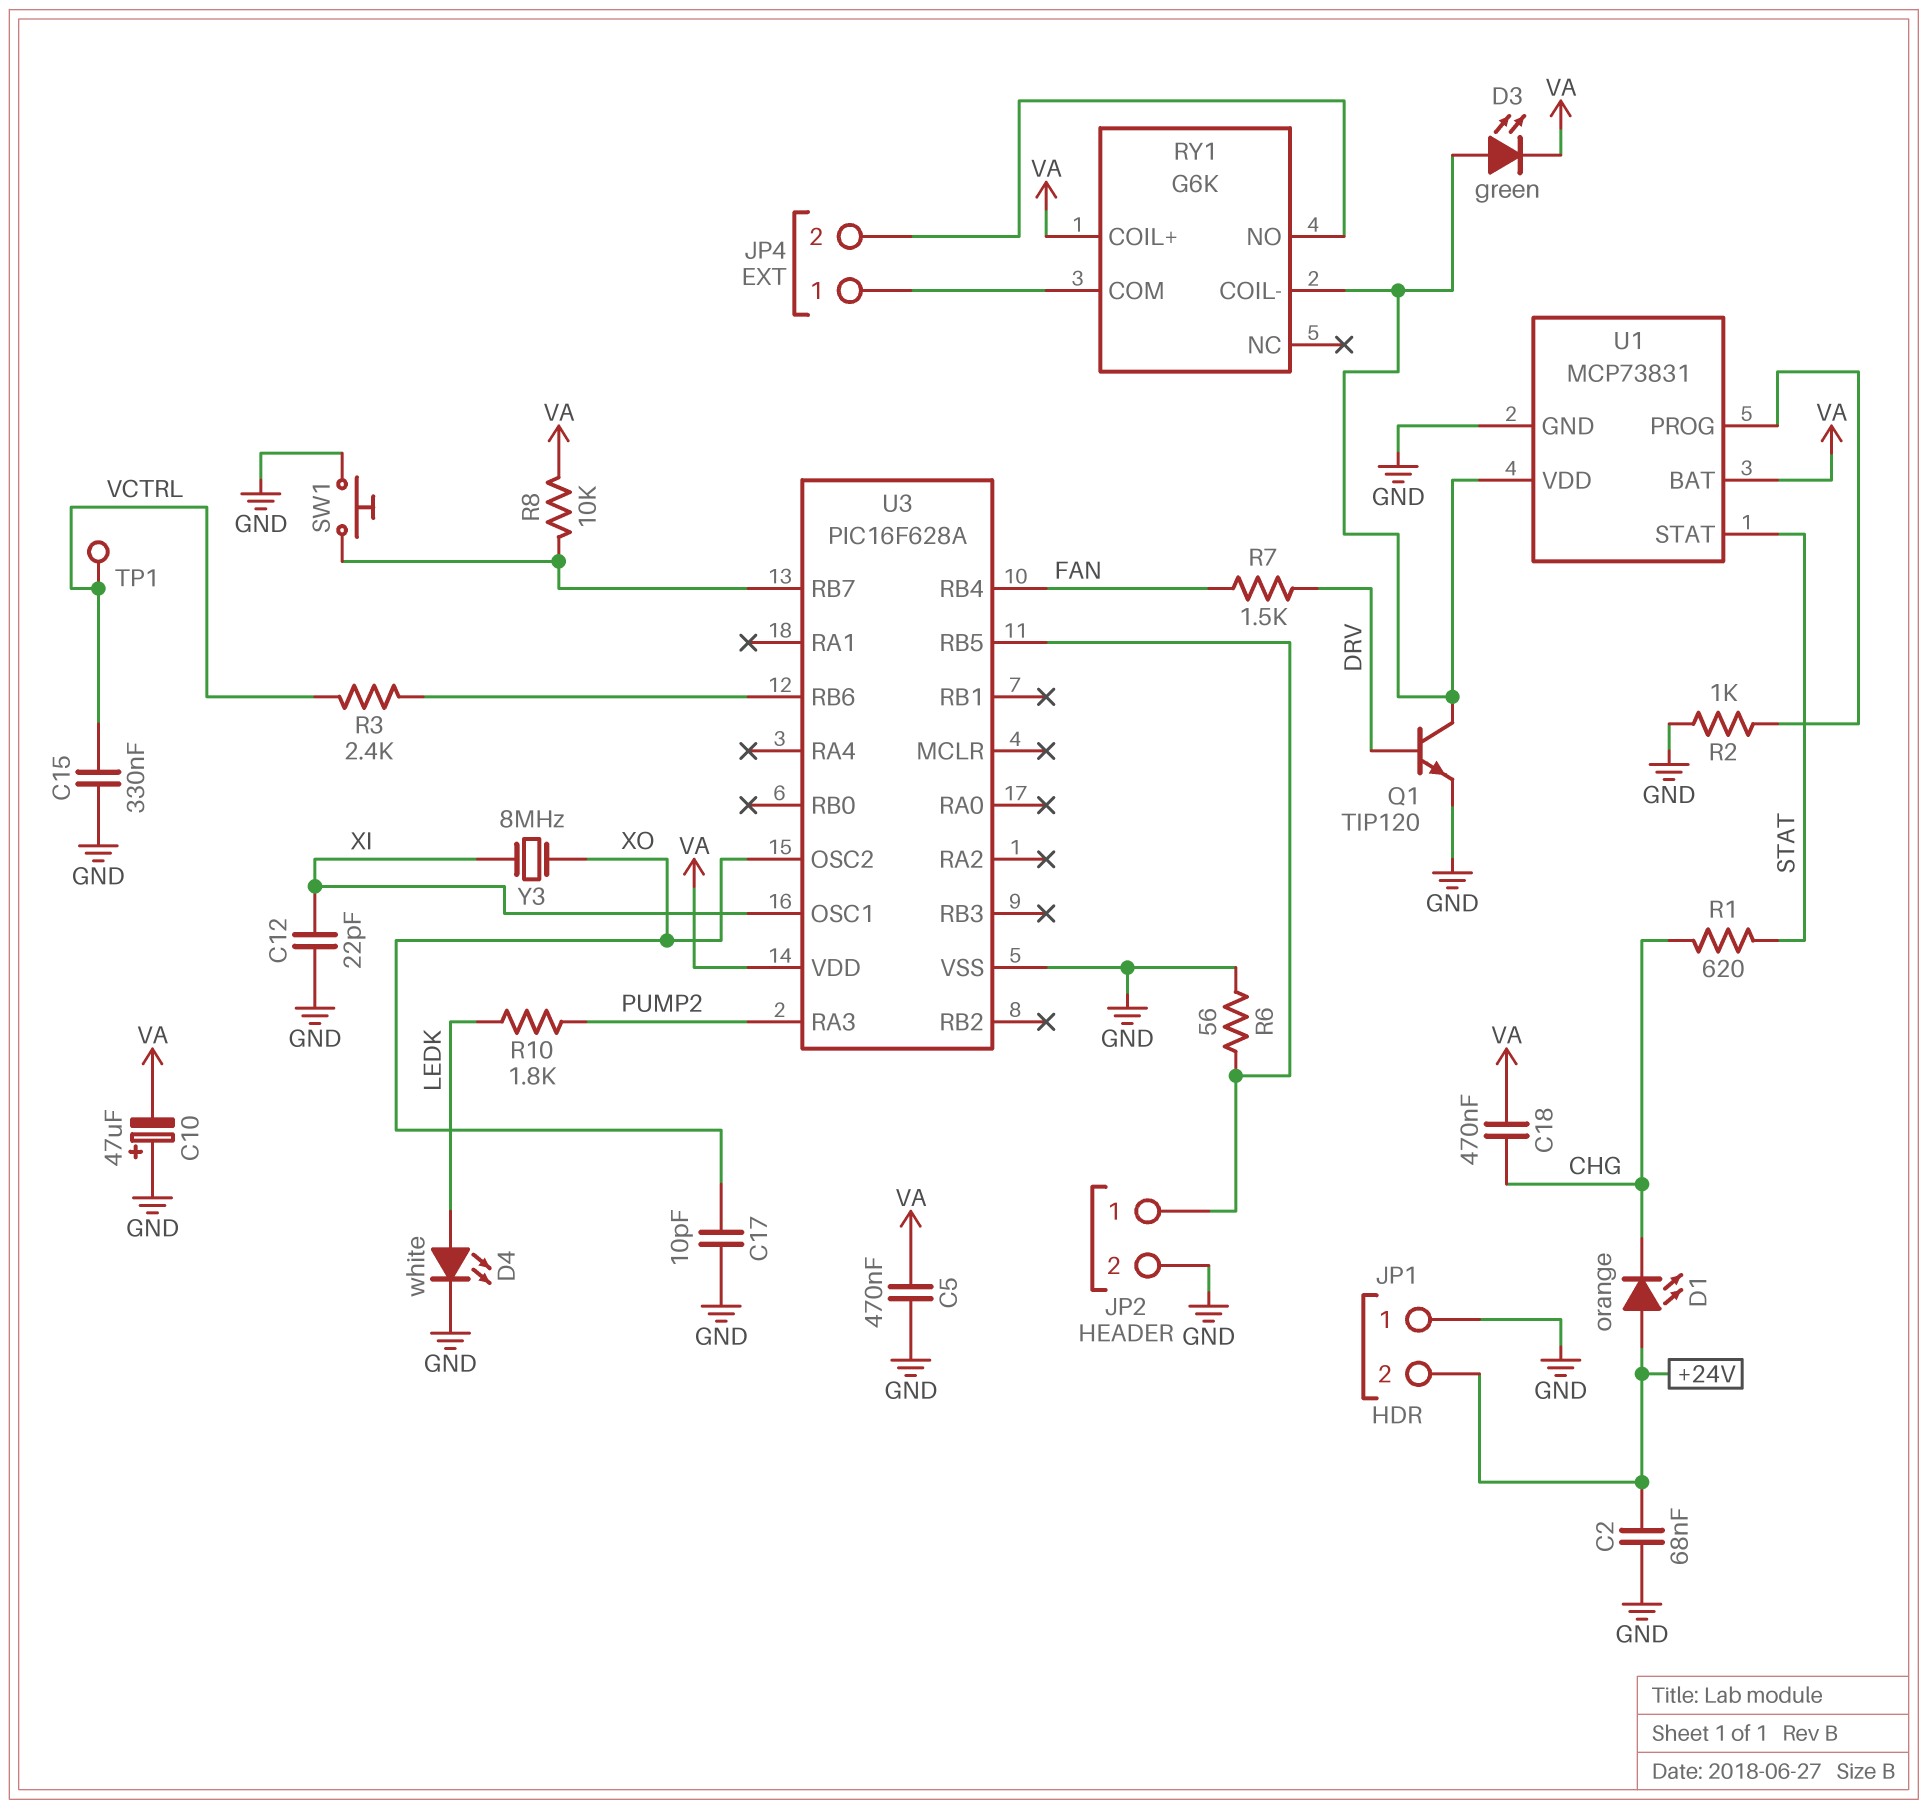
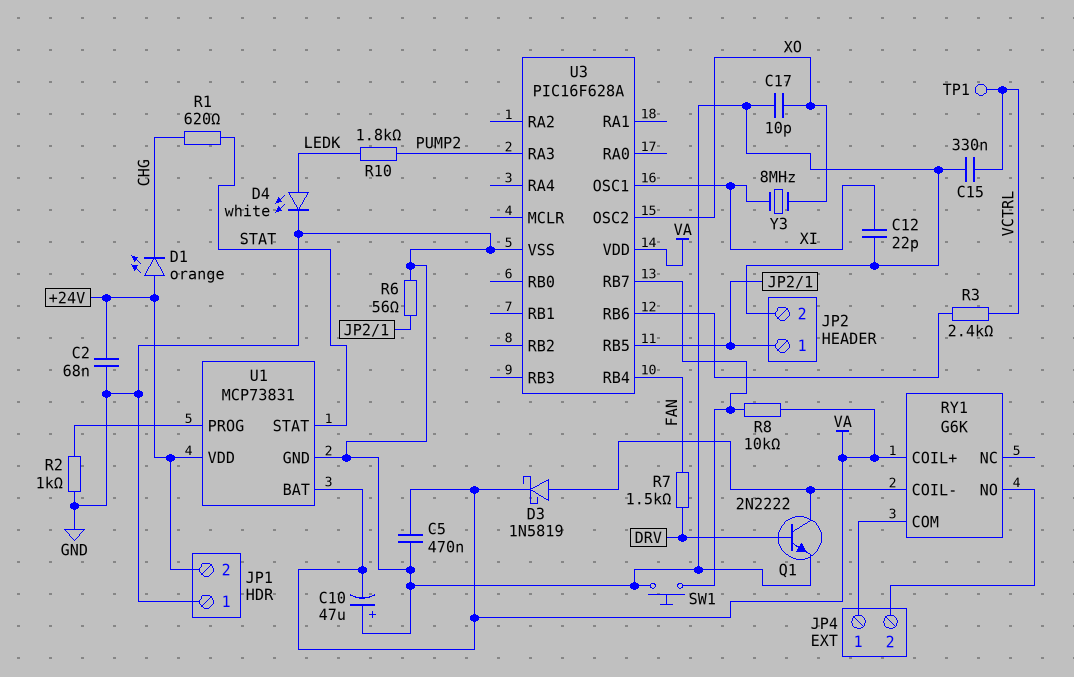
C18: 470nF (CHG, VA) -> none
D3: LED green (A RY1/COIL-, K VA) -> schottky 1N5819 (A RY1/COIL-, K VA)
Q1: NPN TIP120 (B DRV, C RY1/COIL-, E GND) -> NPN 2N2222 (B DRV, C RY1/COIL-, E GND)
U1 pin VDD: RY1/COIL- -> +24V

